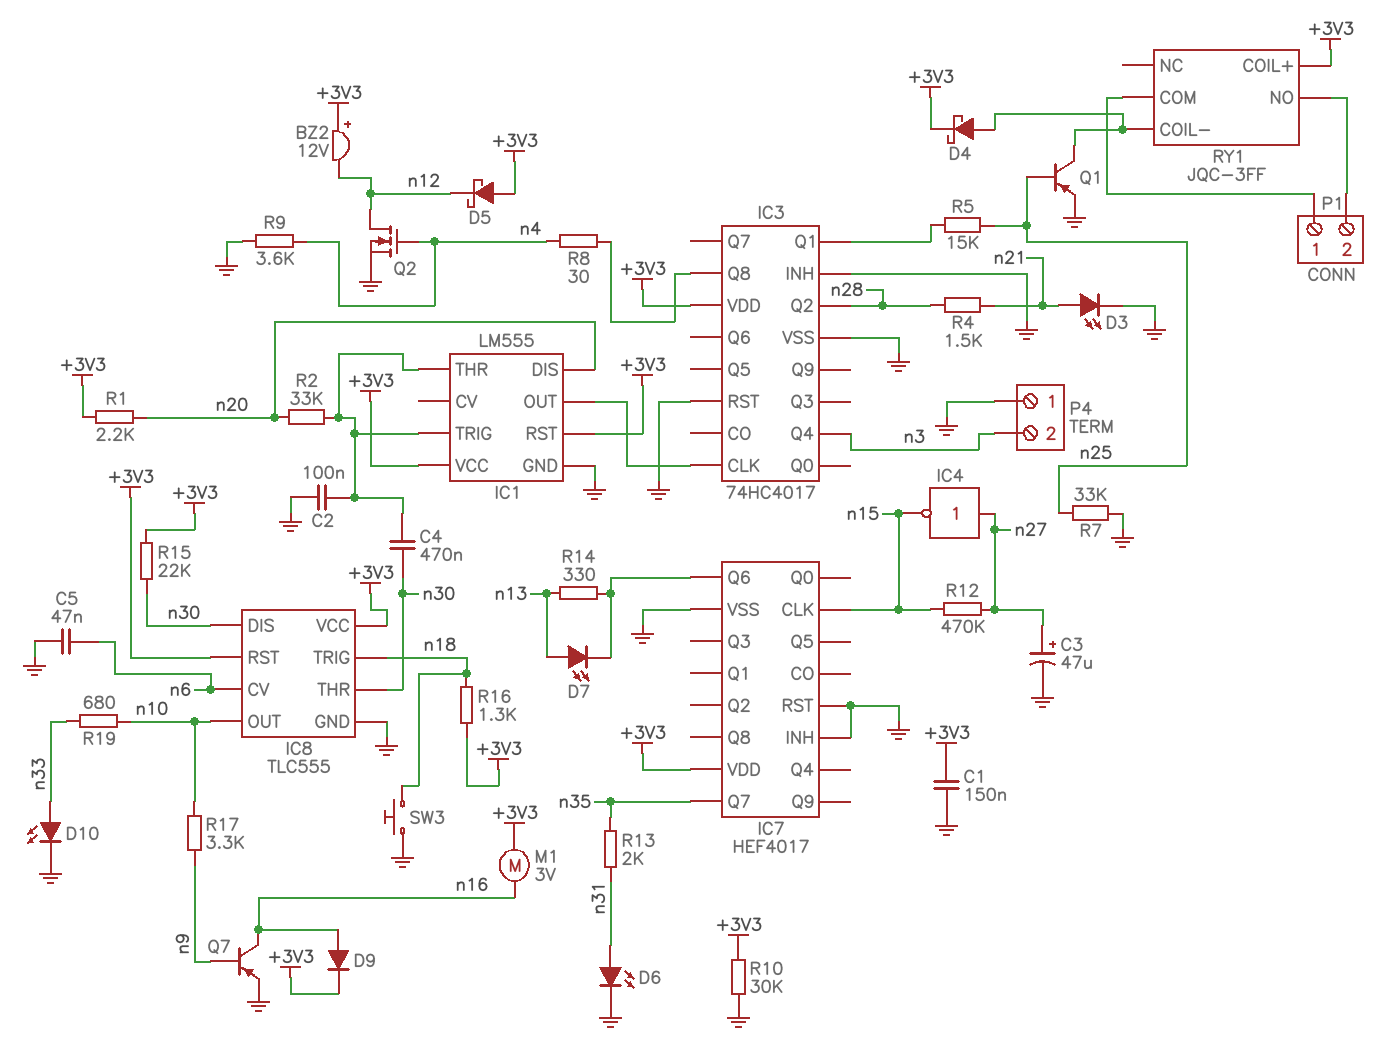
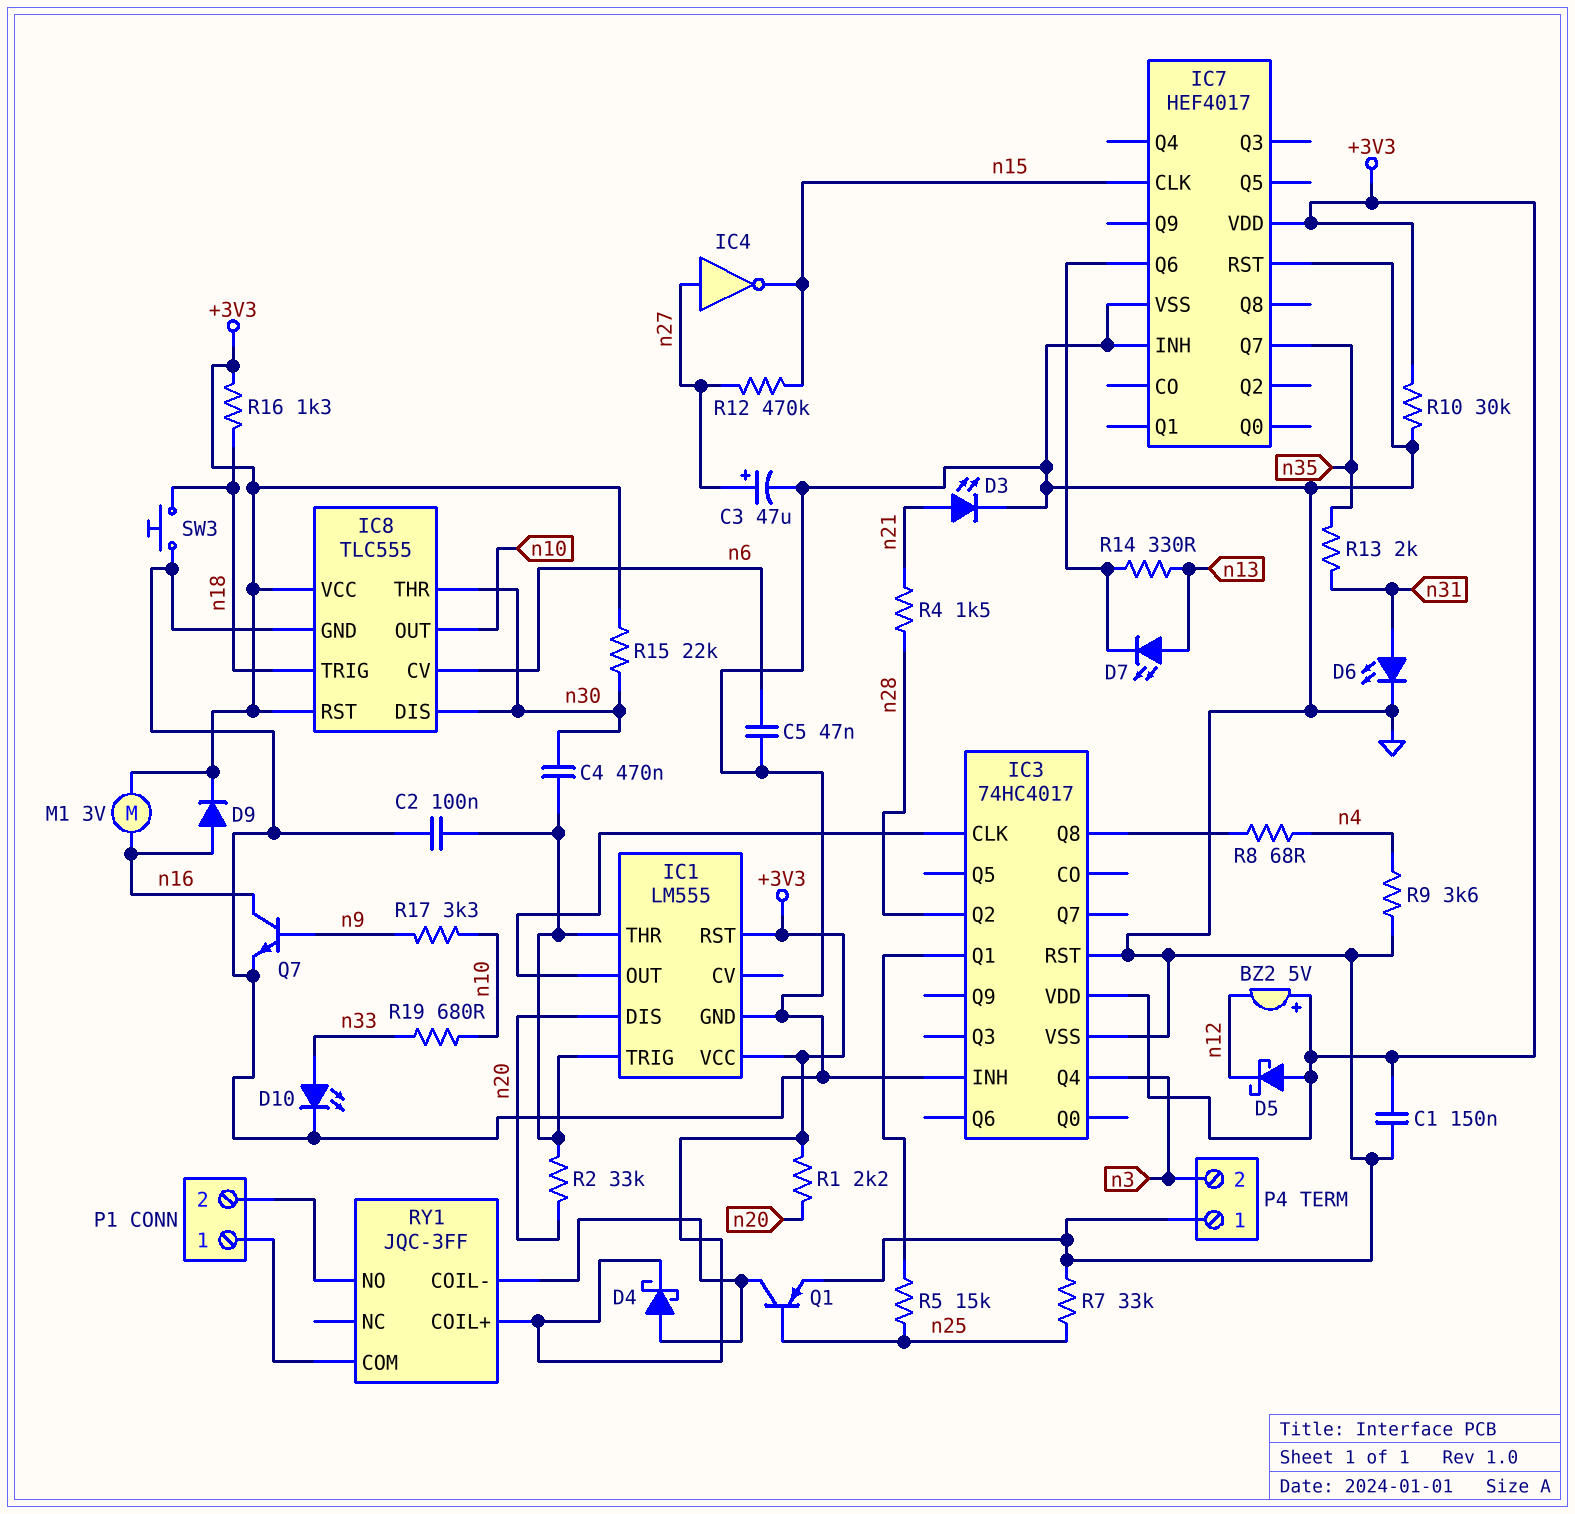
BZ2: buzzer 12V (plus +3V3, minus n12) -> buzzer 5V (plus +3V3, minus n12)
Q2: NMOS (G n4, D n12, S GND) -> none
Q7: PNP (B n9, C n16, E GND) -> NPN (B n9, C n16, E GND)
R8: 30 (IC3/Q8, n4) -> 68 (IC3/Q8, n4)

